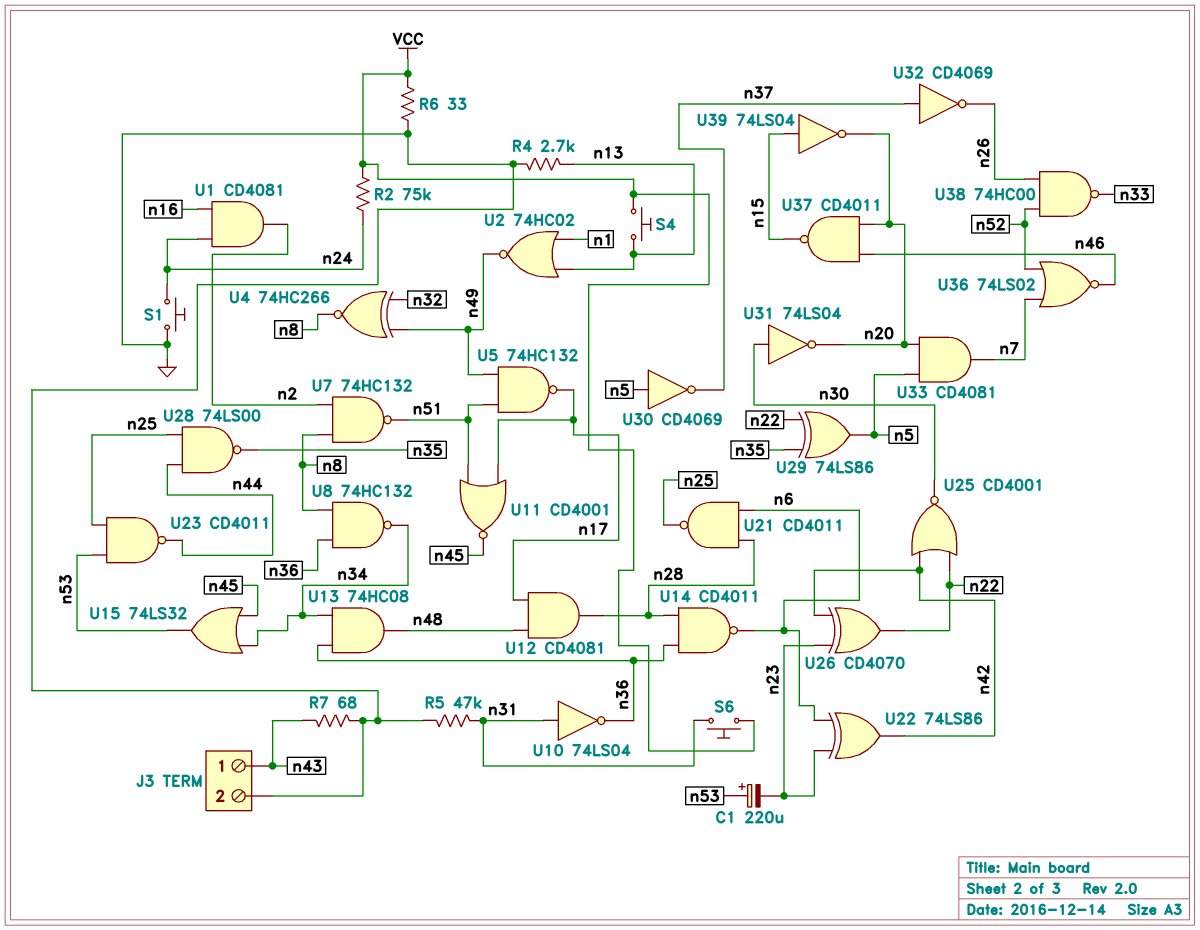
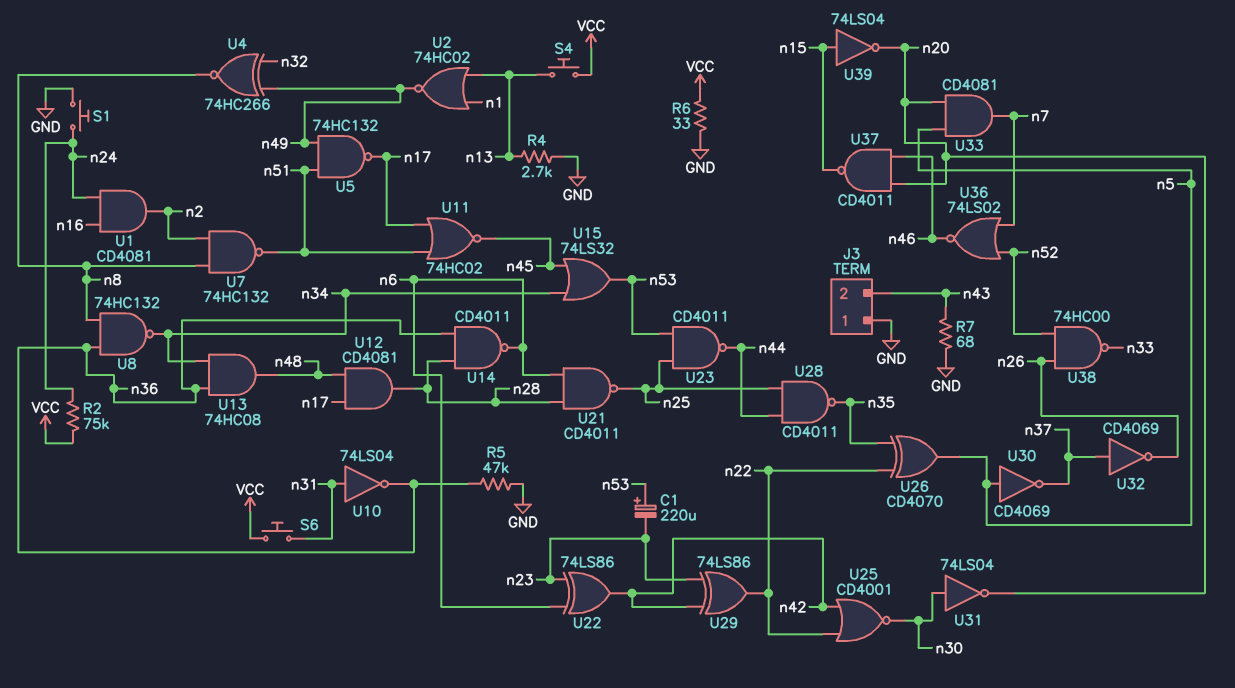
J3 pin 1: n43 -> GND
J3 pin 2: GND -> n43
R5: 47k (GND, n31) -> 47k (GND, n36)
U11: NOR CD4001 (in n17, in n51, out n45) -> NOR 74HC02 (in n17, in n51, out n45)
U26: XOR CD4070 (in n23, in n42, out n22) -> XOR CD4070 (in n22, in n35, out n5)
U28: NAND 74LS00 (in n25, in n44, out n35) -> NAND CD4011 (in n25, in n44, out n35)
U29: XOR 74LS86 (in n22, in n35, out n5) -> XOR 74LS86 (in n23, in n42, out n22)

